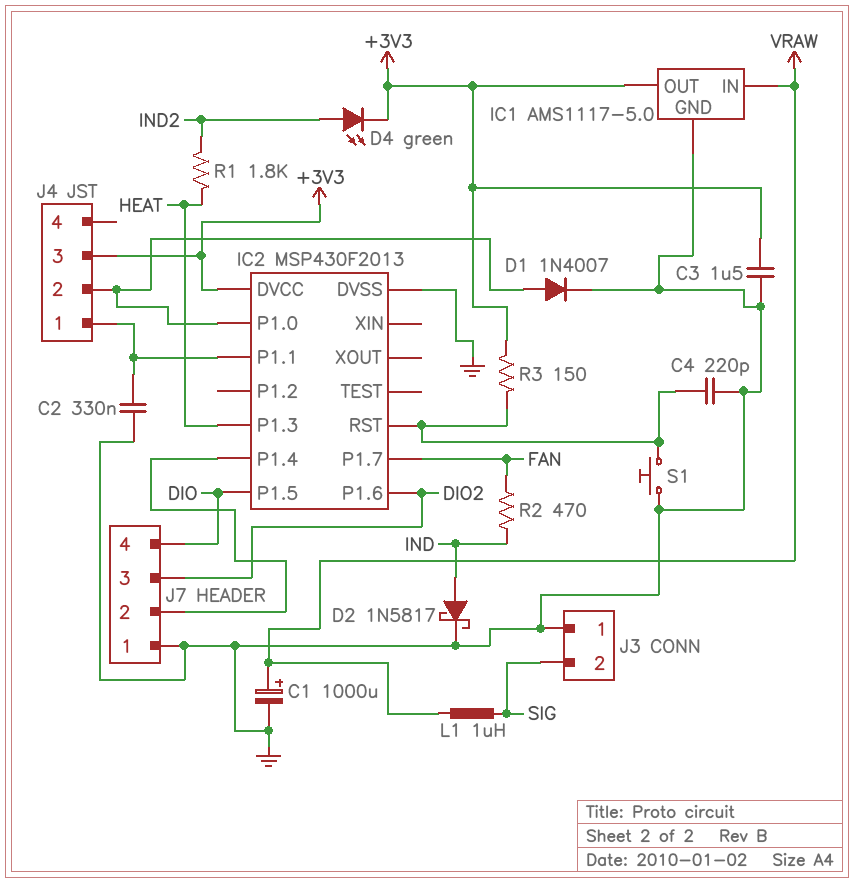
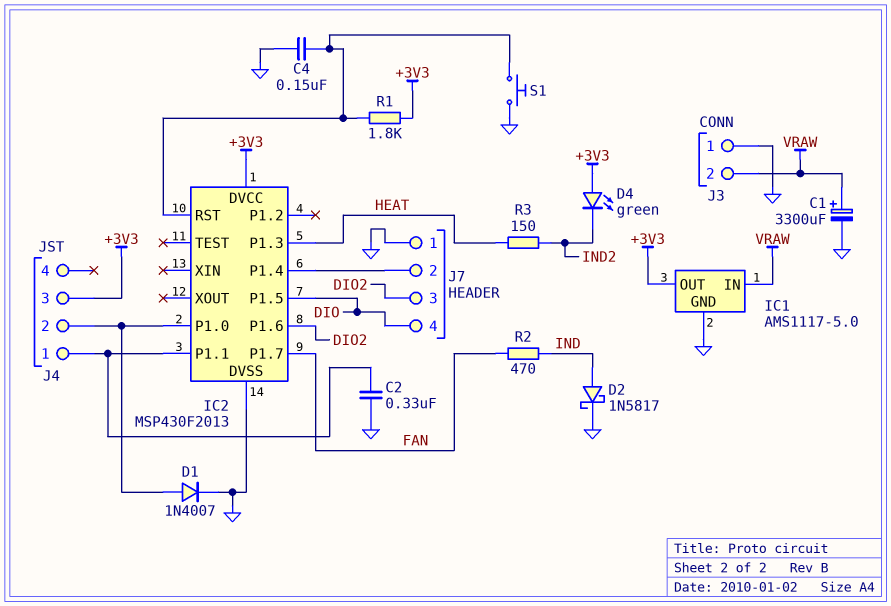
C1: 1000uF (plus VRAW, minus GND) -> 3300uF (plus VRAW, minus GND)
C3: 1.5uF (+3V3, GND) -> none
C4: 220pF (GND, IC2/RST) -> 150nF (GND, IC2/RST)
D4: LED green (A IND2, K +3V3) -> LED green (A +3V3, K IND2)
J3 pin 2: SIG -> VRAW
L1: 1uH (SIG, VRAW) -> none
R1: 1.8k (HEAT, IND2) -> 1.8k (+3V3, IC2/RST)
R3: 150 (+3V3, IC2/RST) -> 150 (HEAT, IND2)

